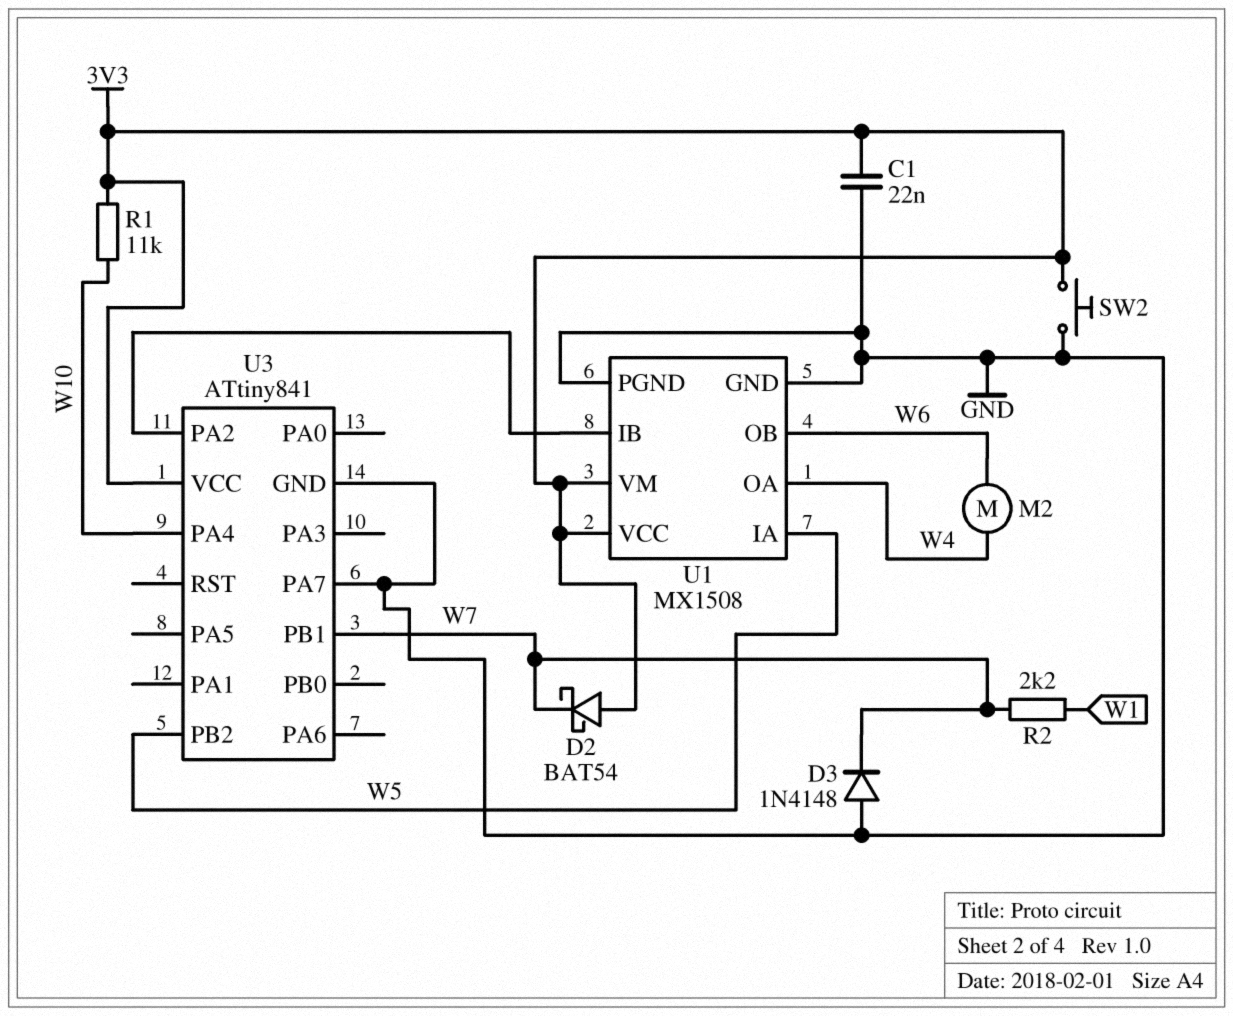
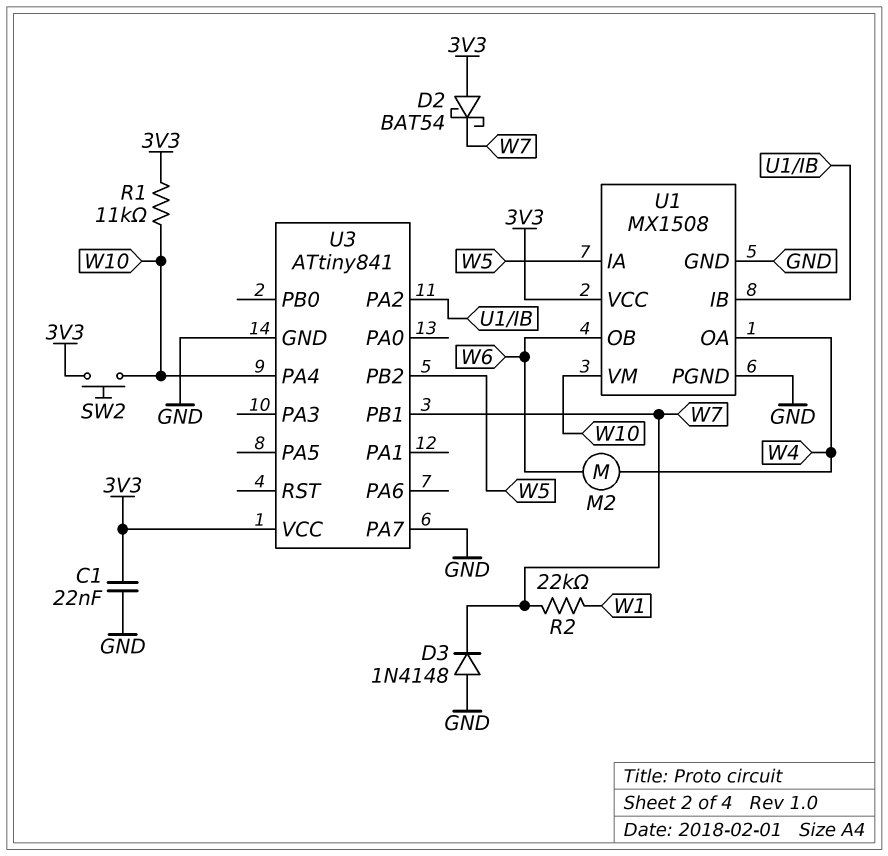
R2: 2.2k (W1, W7) -> 22k (W1, W7)
SW2: button (3V3, GND) -> button (3V3, W10)
U1 pin VM: 3V3 -> W10

